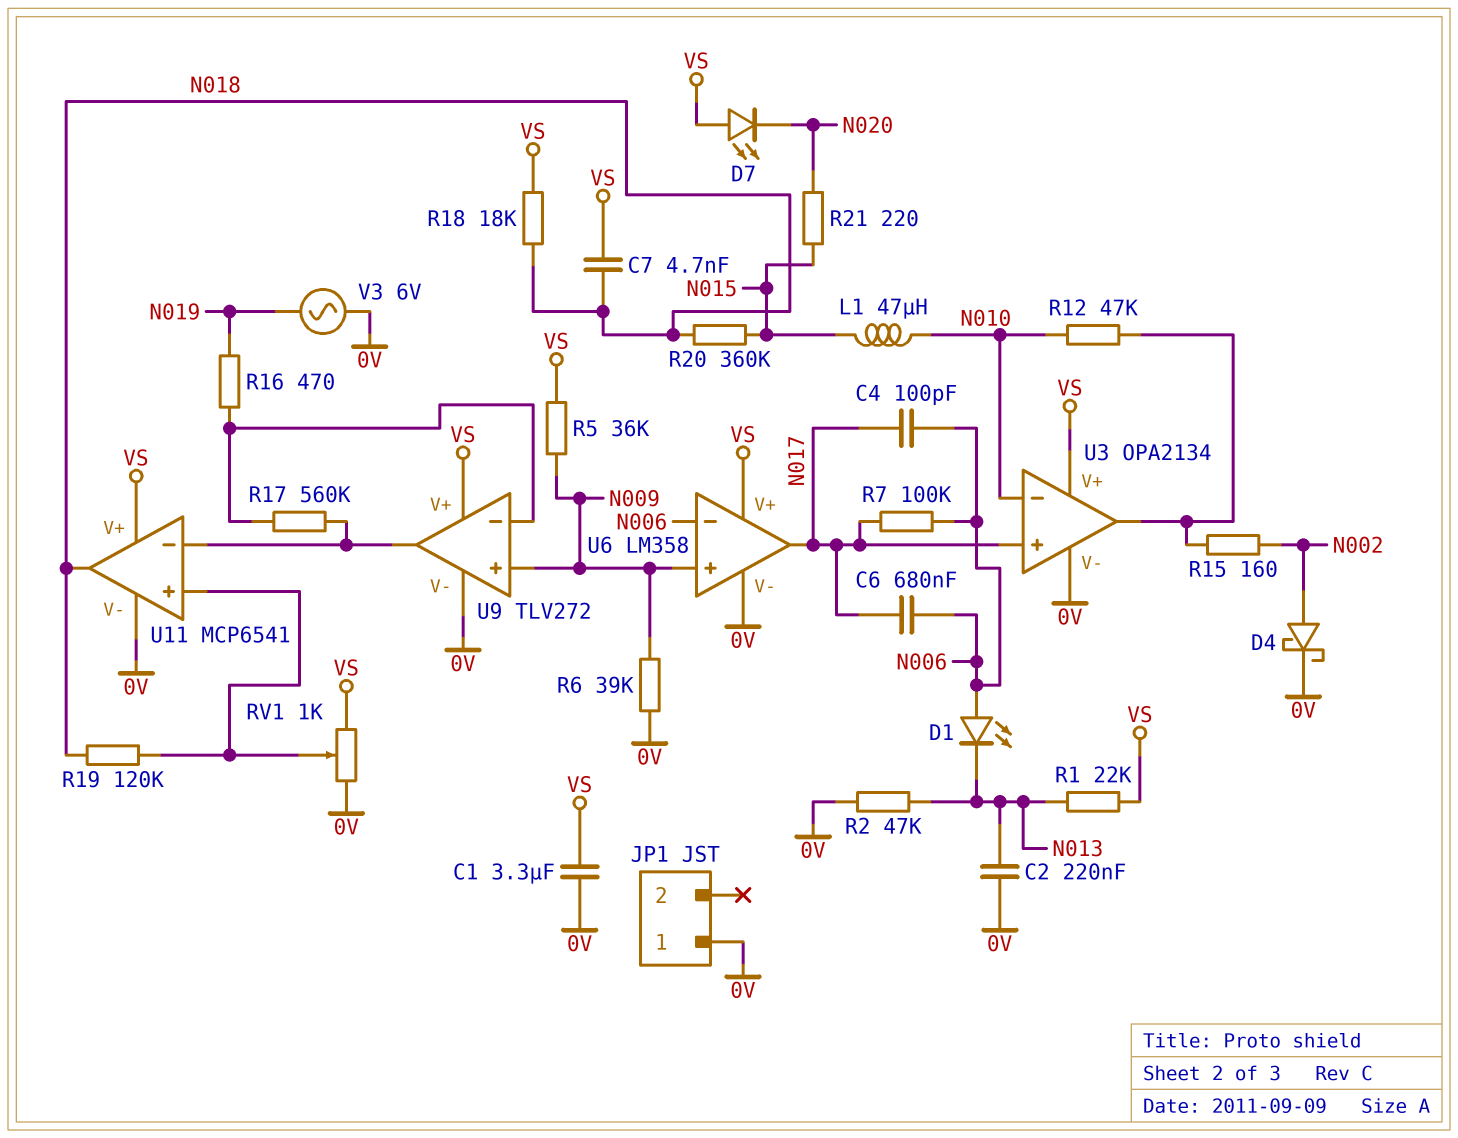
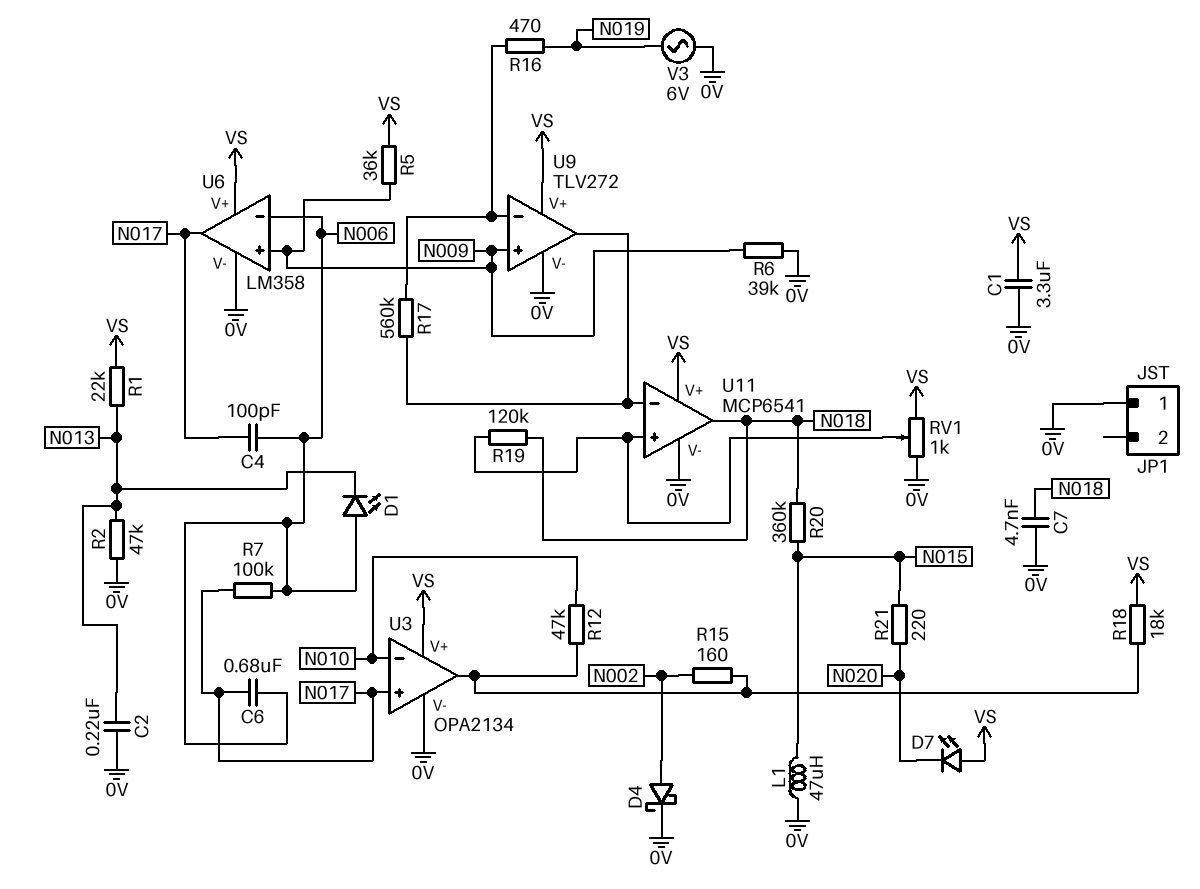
C7: 4.7nF (N018, VS) -> 4.7nF (0V, N018)
L1: 47uH (N010, N015) -> 47uH (0V, N015)
R18: 18k (N018, VS) -> 18k (U3/out, VS)

